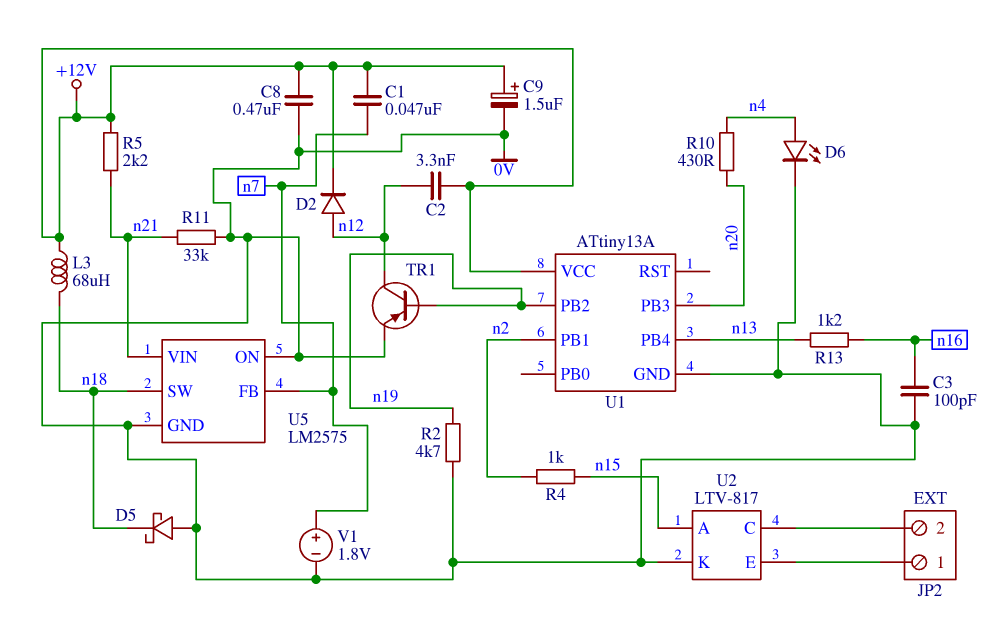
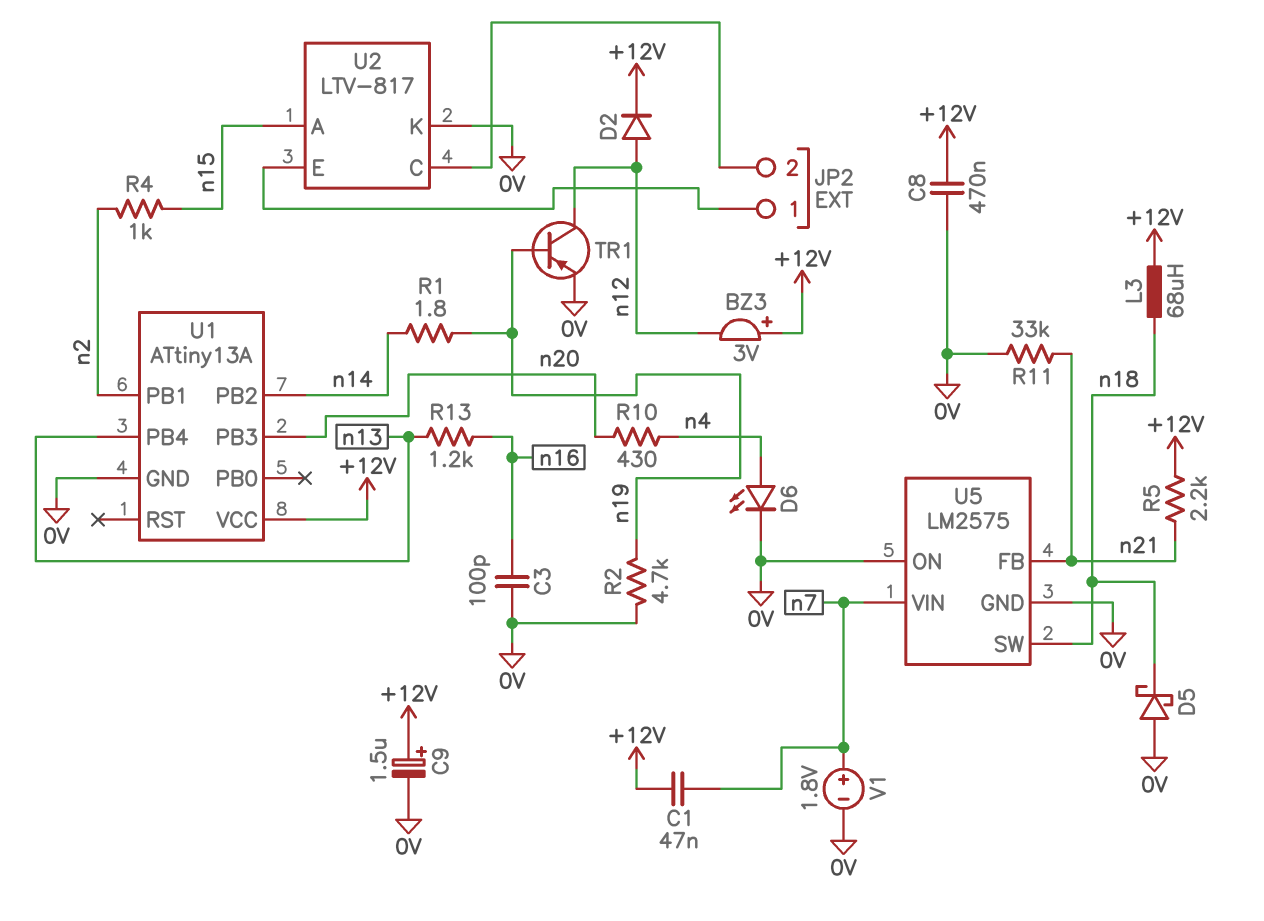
BZ3: none -> buzzer 3V (plus +12V, minus n12)
C2: 3.3nF (+12V, n12) -> none
R1: none -> 1.8 (n14, n19)
U1 pin PB2: n19 -> n14
U5 pin FB: n7 -> n21
U5 pin VIN: n21 -> n7

